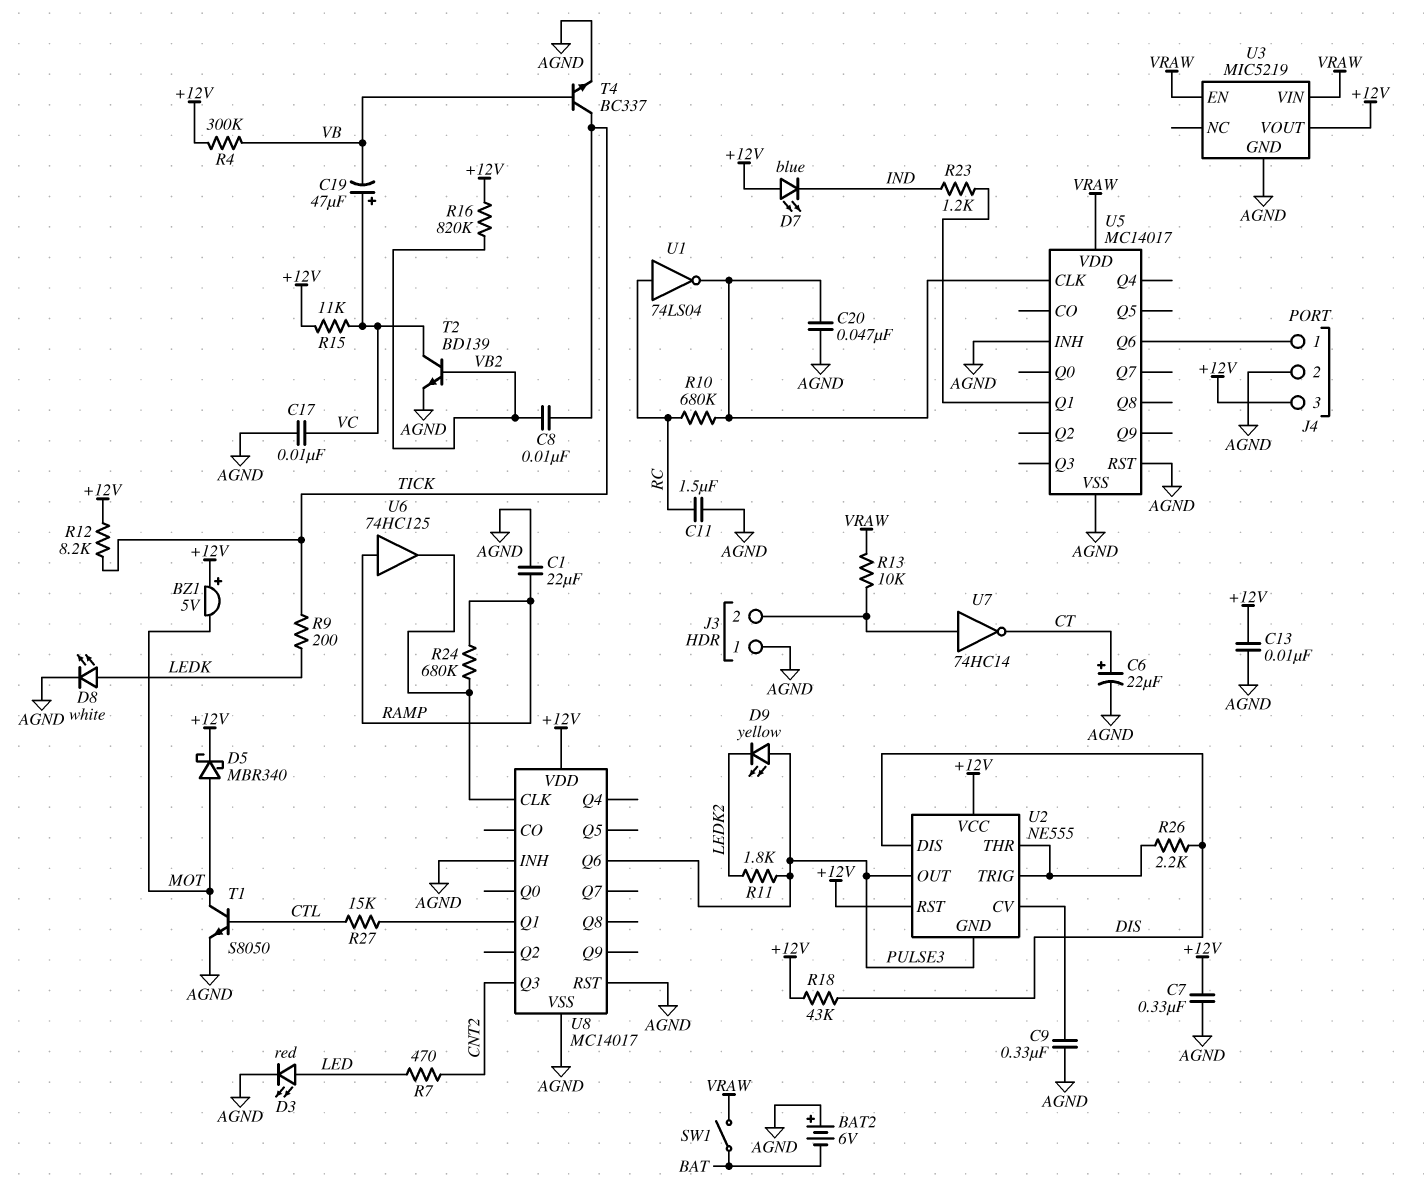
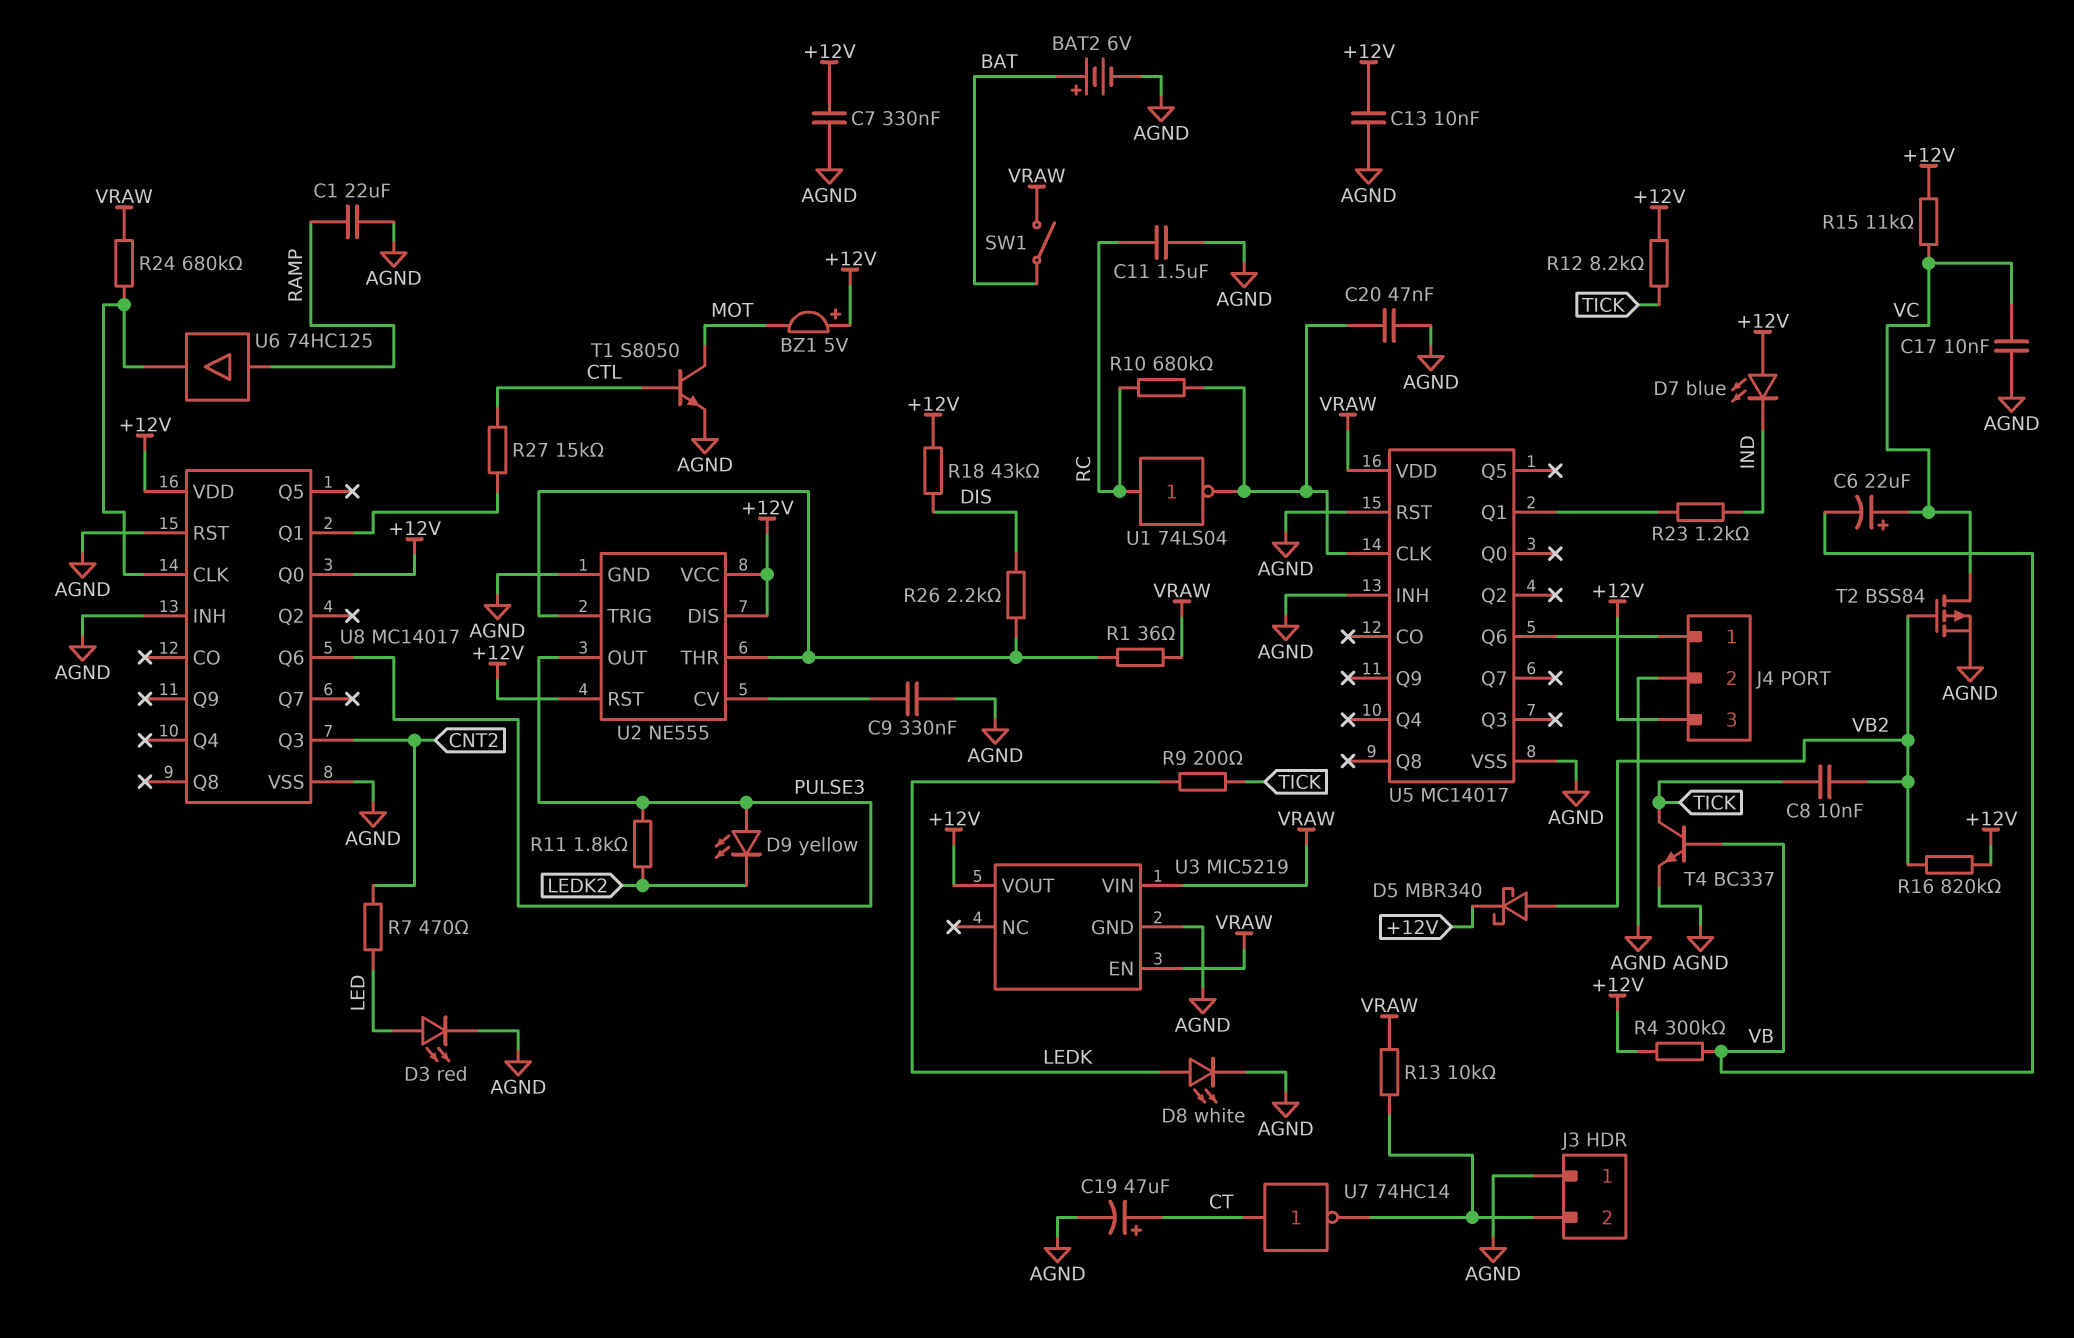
BAT2: 6V (plus AGND, minus BAT) -> 6V (plus BAT, minus AGND)
C6: 22uF (plus CT, minus AGND) -> 22uF (plus VC, minus VB)
C19: 47uF (plus VC, minus VB) -> 47uF (plus CT, minus AGND)
D5: schottky MBR340 (A MOT, K +12V) -> schottky MBR340 (A VB2, K +12V)
R1: none -> 36 (U2/THR, VRAW)
R24: 680k (RAMP, U8/CLK) -> 680k (U8/CLK, VRAW)
T2: NPN BD139 (B VB2, C VC, E AGND) -> PMOS BSS84 (G VB2, D VC, S AGND)
U2 pin DIS: DIS -> +12V
U2 pin GND: PULSE3 -> AGND
U7: NOT 74HC14 (in J3/2, out CT) -> NOT 74HC14 (in CT, out J3/2)
U8 pin Q0: none -> +12V

